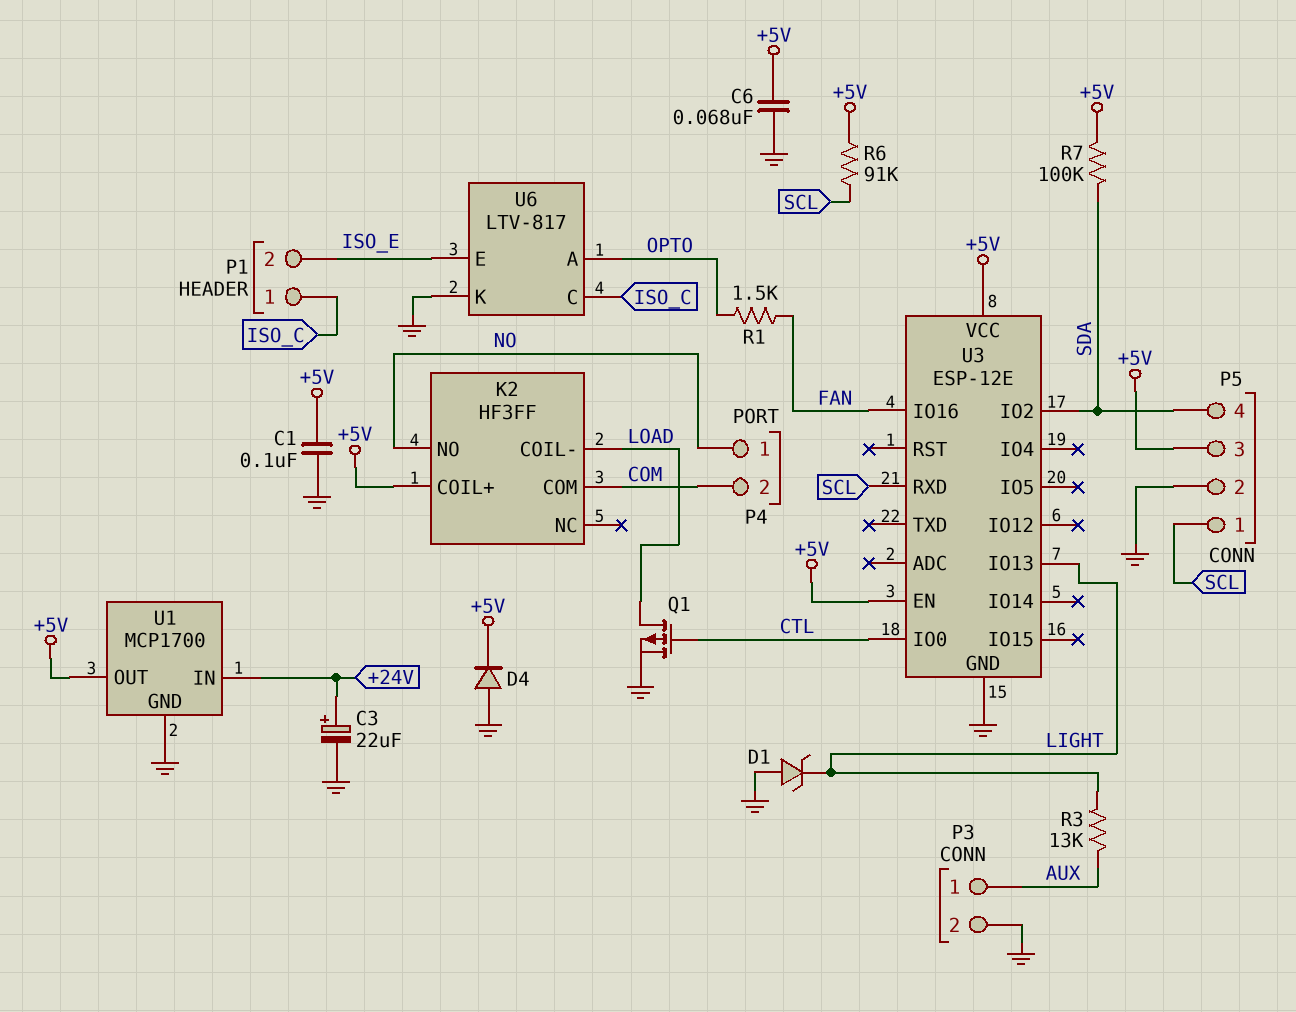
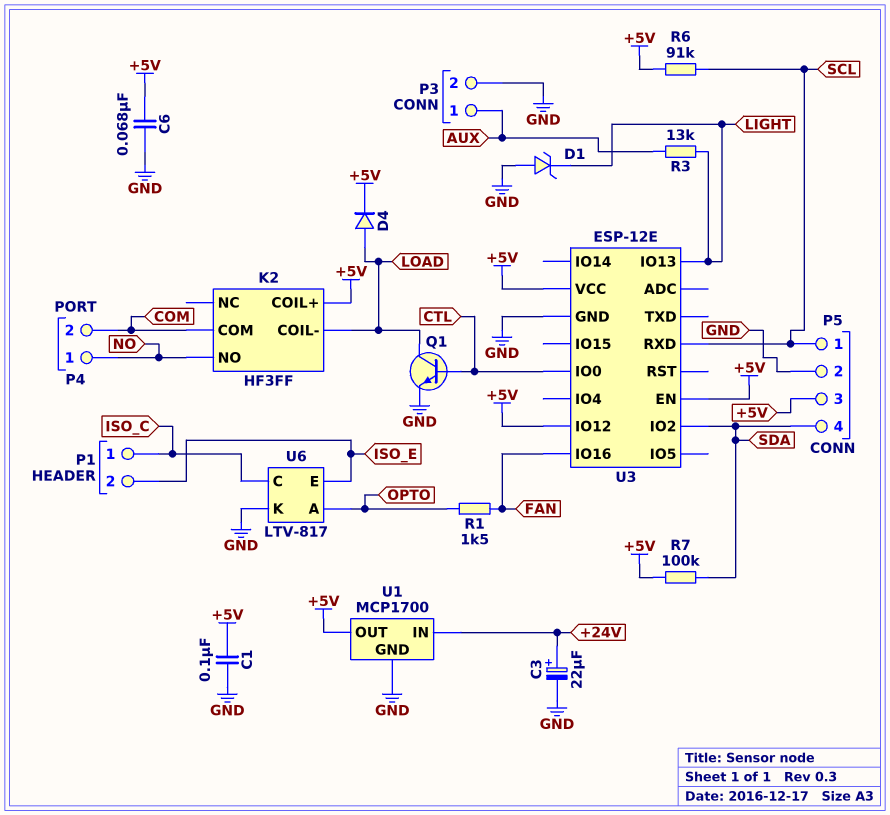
D4: diode (A GND, K +5V) -> diode (A LOAD, K +5V)
Q1: PMOS (G CTL, D LOAD, S GND) -> NPN (B CTL, C LOAD, E GND)
U3 pin IO12: none -> +5V

